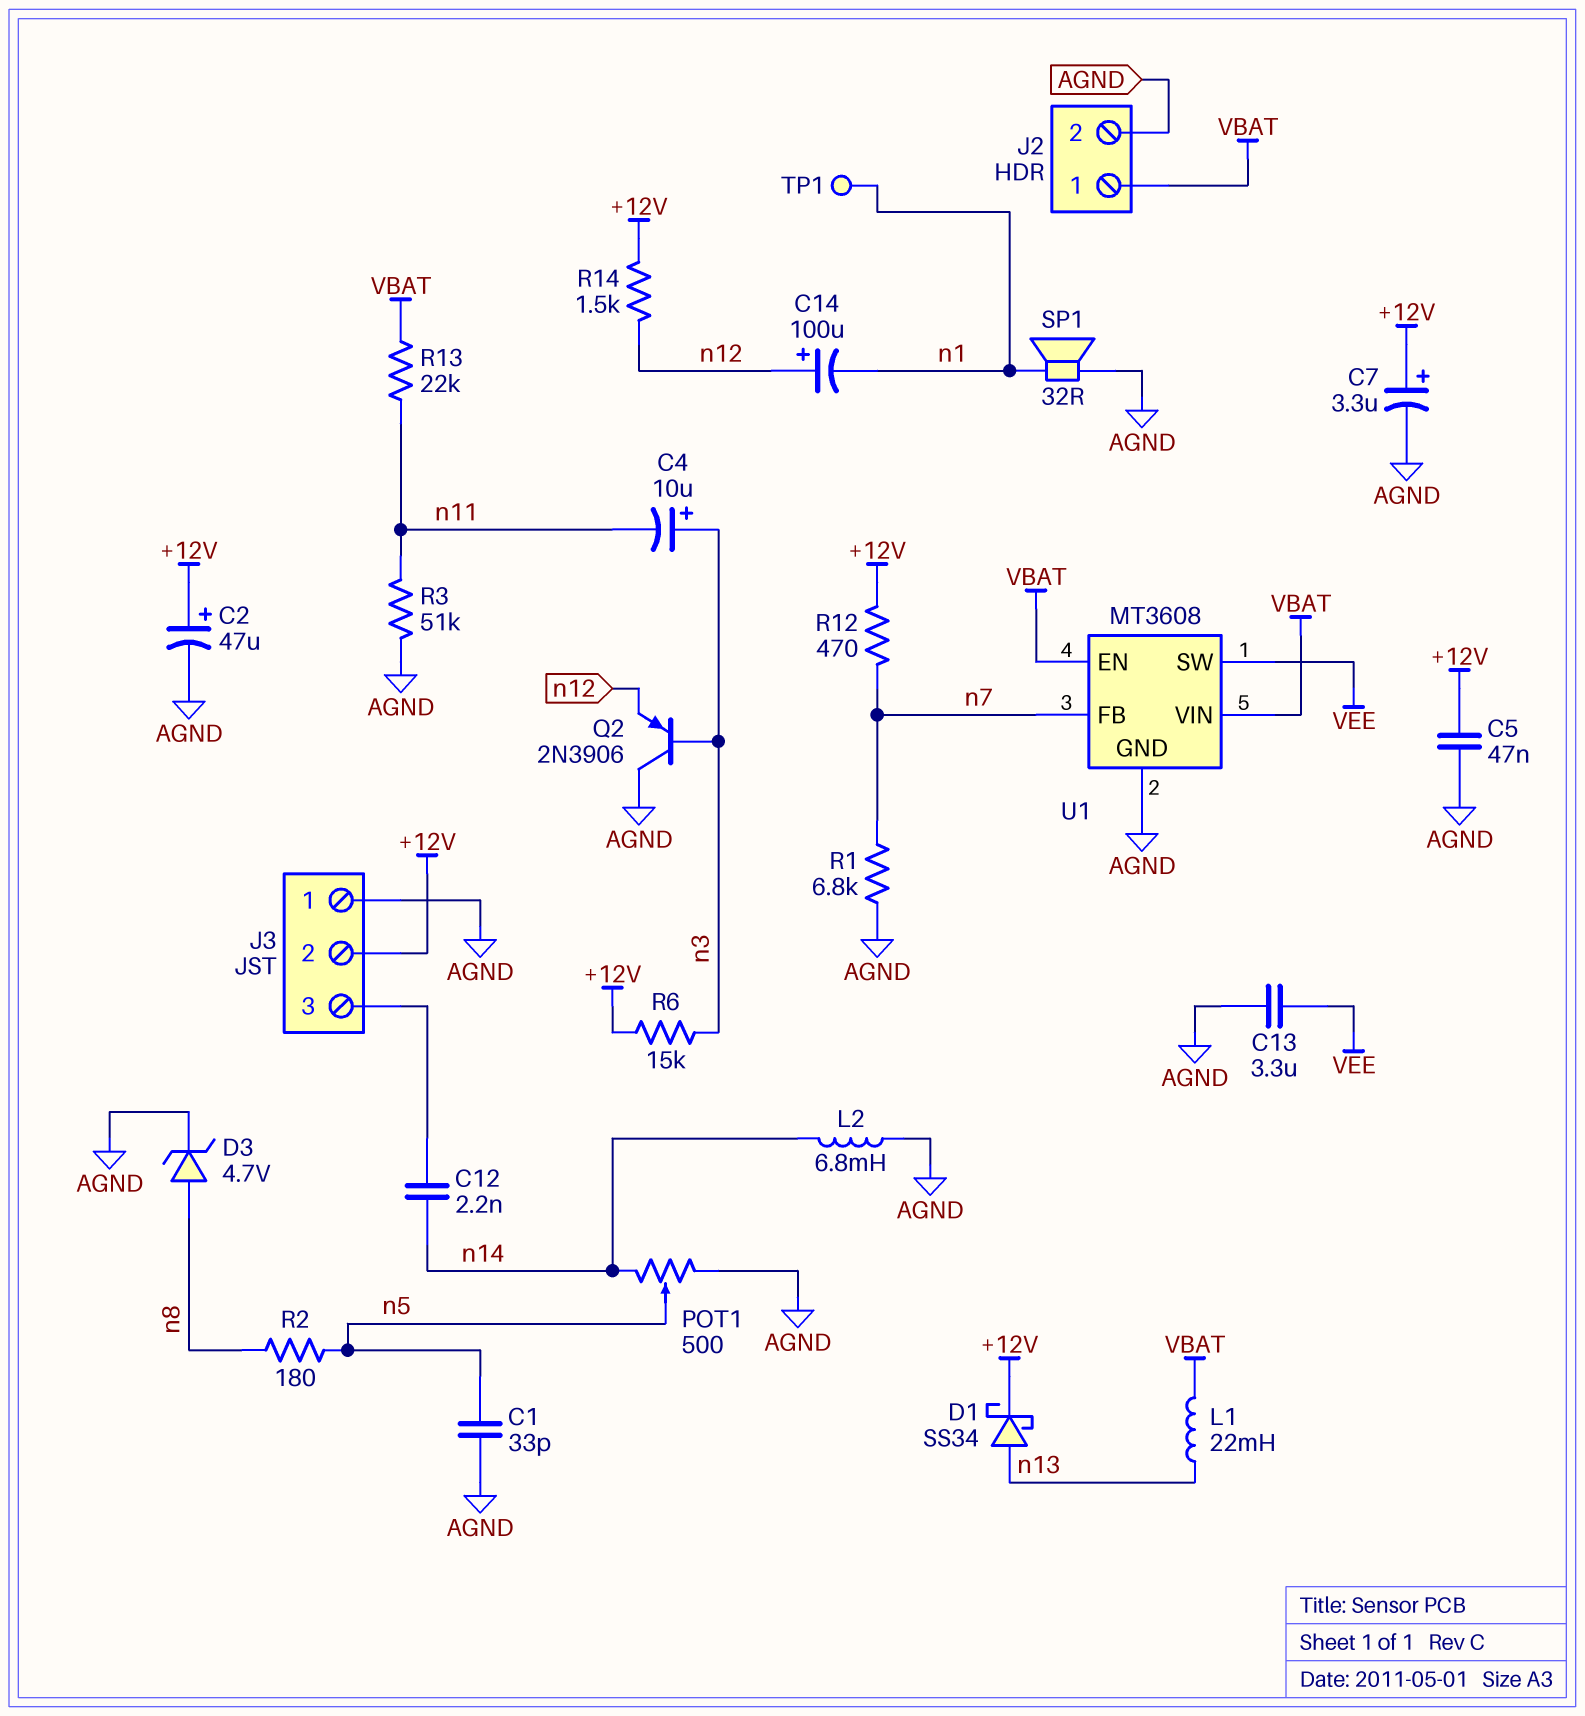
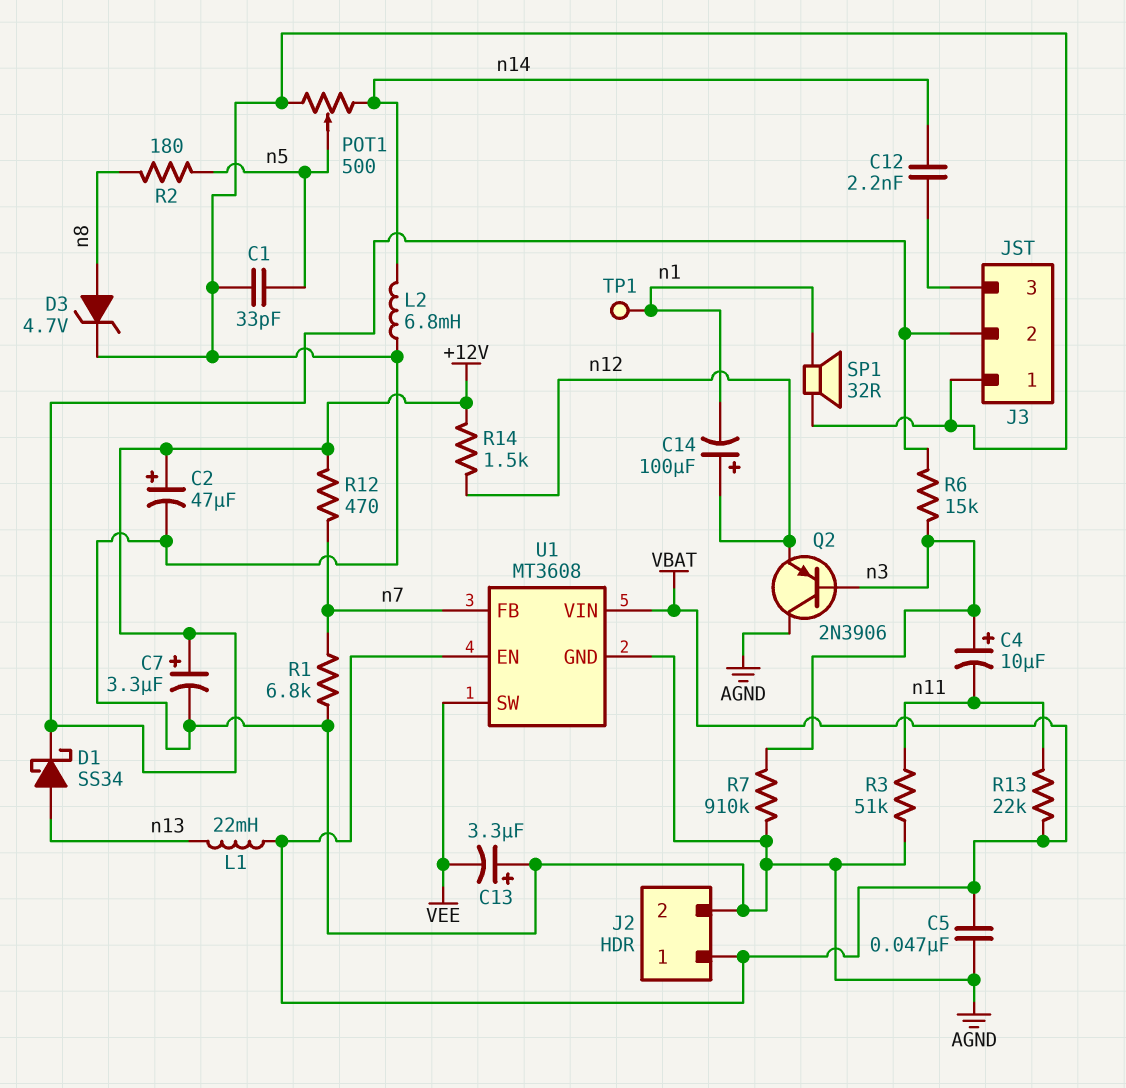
C5: 47nF (+12V, AGND) -> 47nF (AGND, VBAT)
C13: 3.3uF (AGND, VEE) -> 3.3uF (plus AGND, minus VEE)
R7: none -> 910k (AGND, n3)

